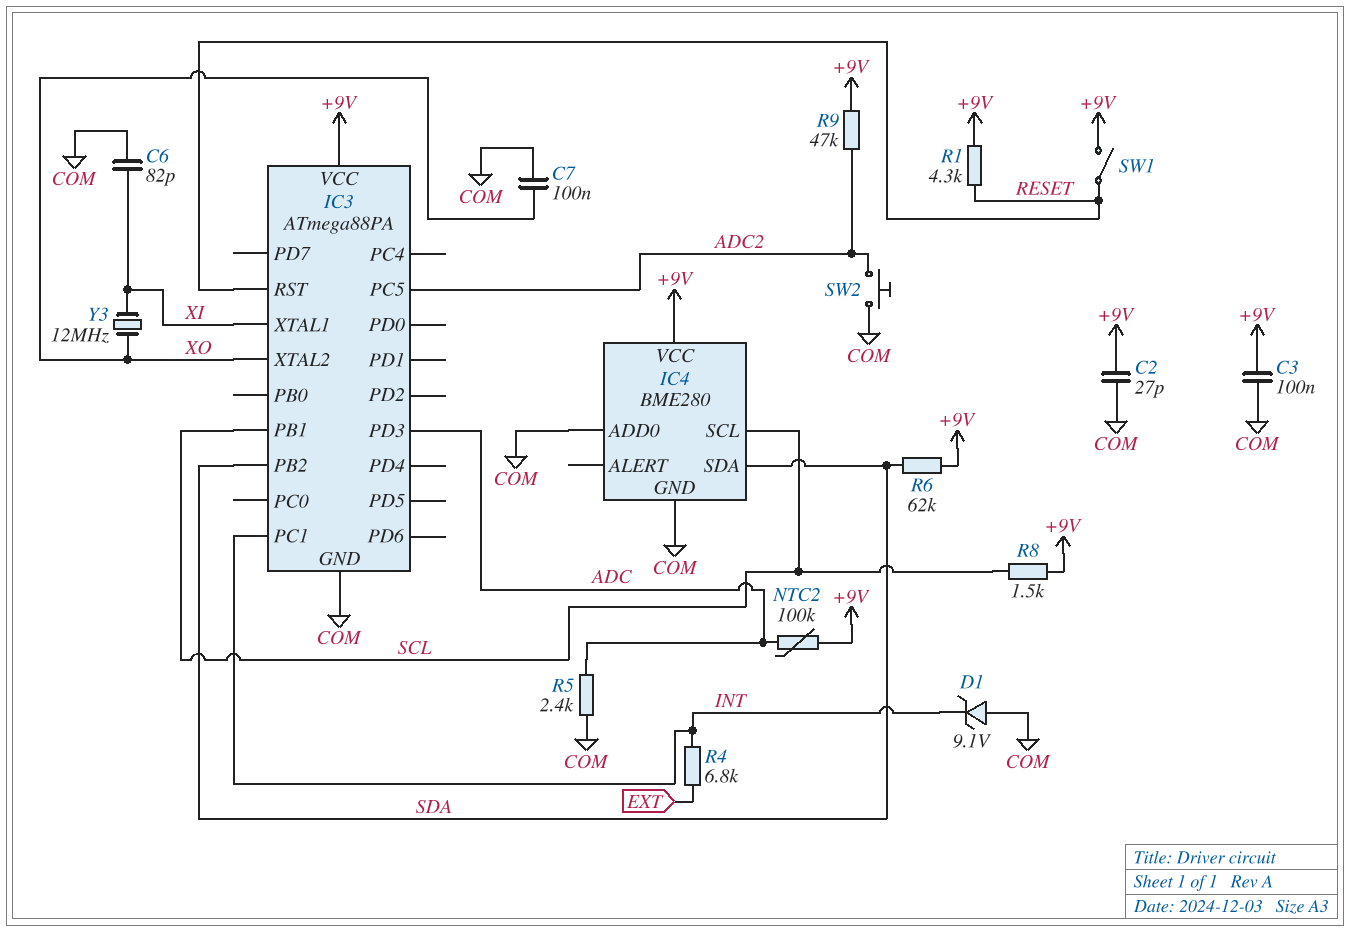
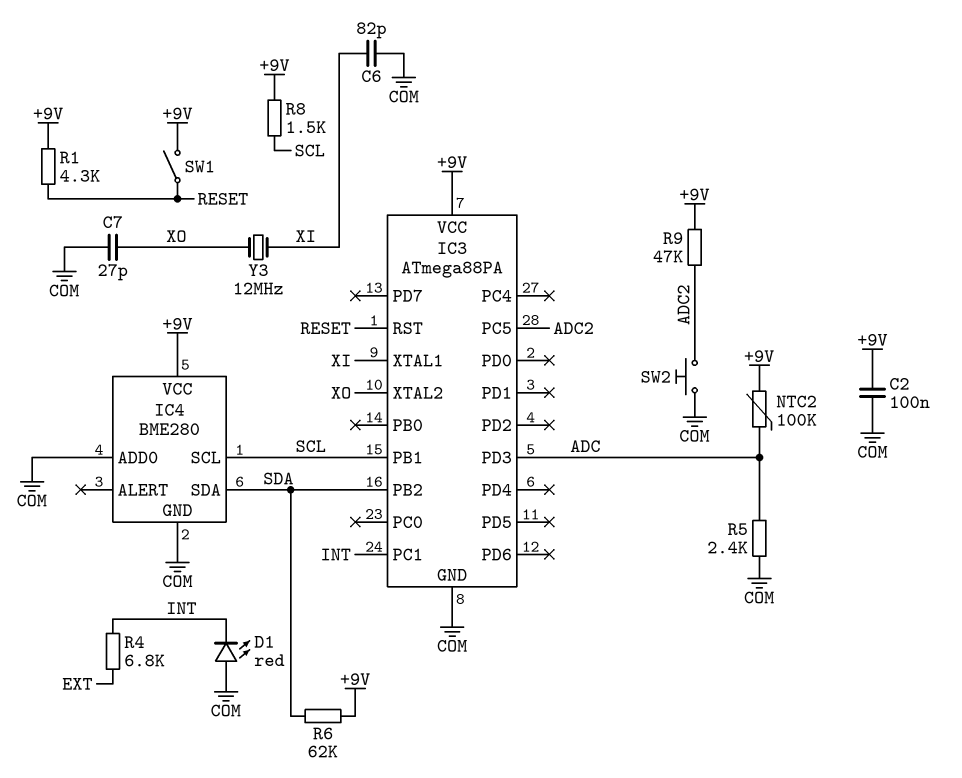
C2: 27pF (+9V, COM) -> 100nF (+9V, COM)
C3: 100nF (+9V, COM) -> none
C7: 100nF (COM, XO) -> 27pF (COM, XO)
D1: zener 9.1V (A COM, K INT) -> LED red (A COM, K INT)

